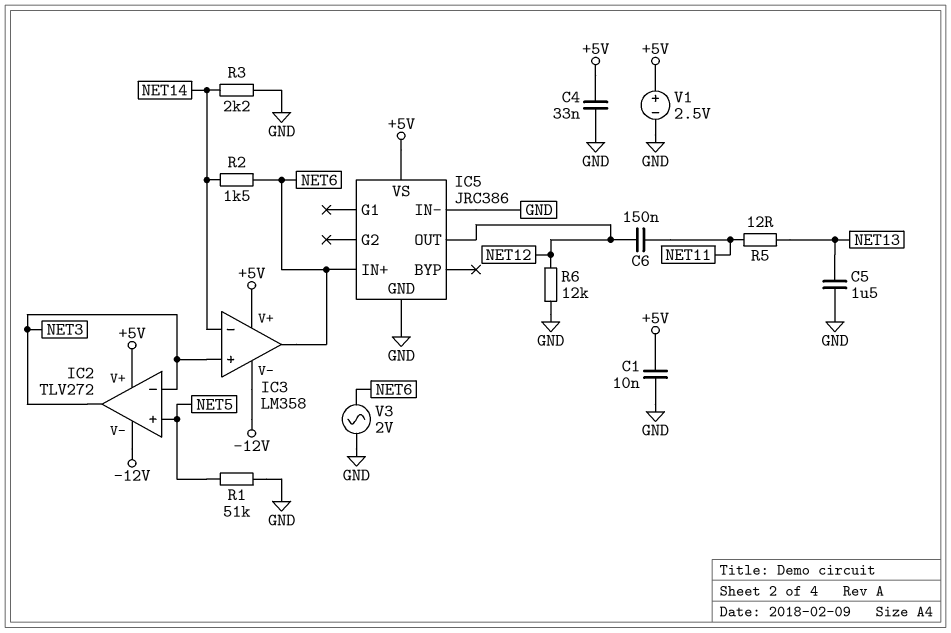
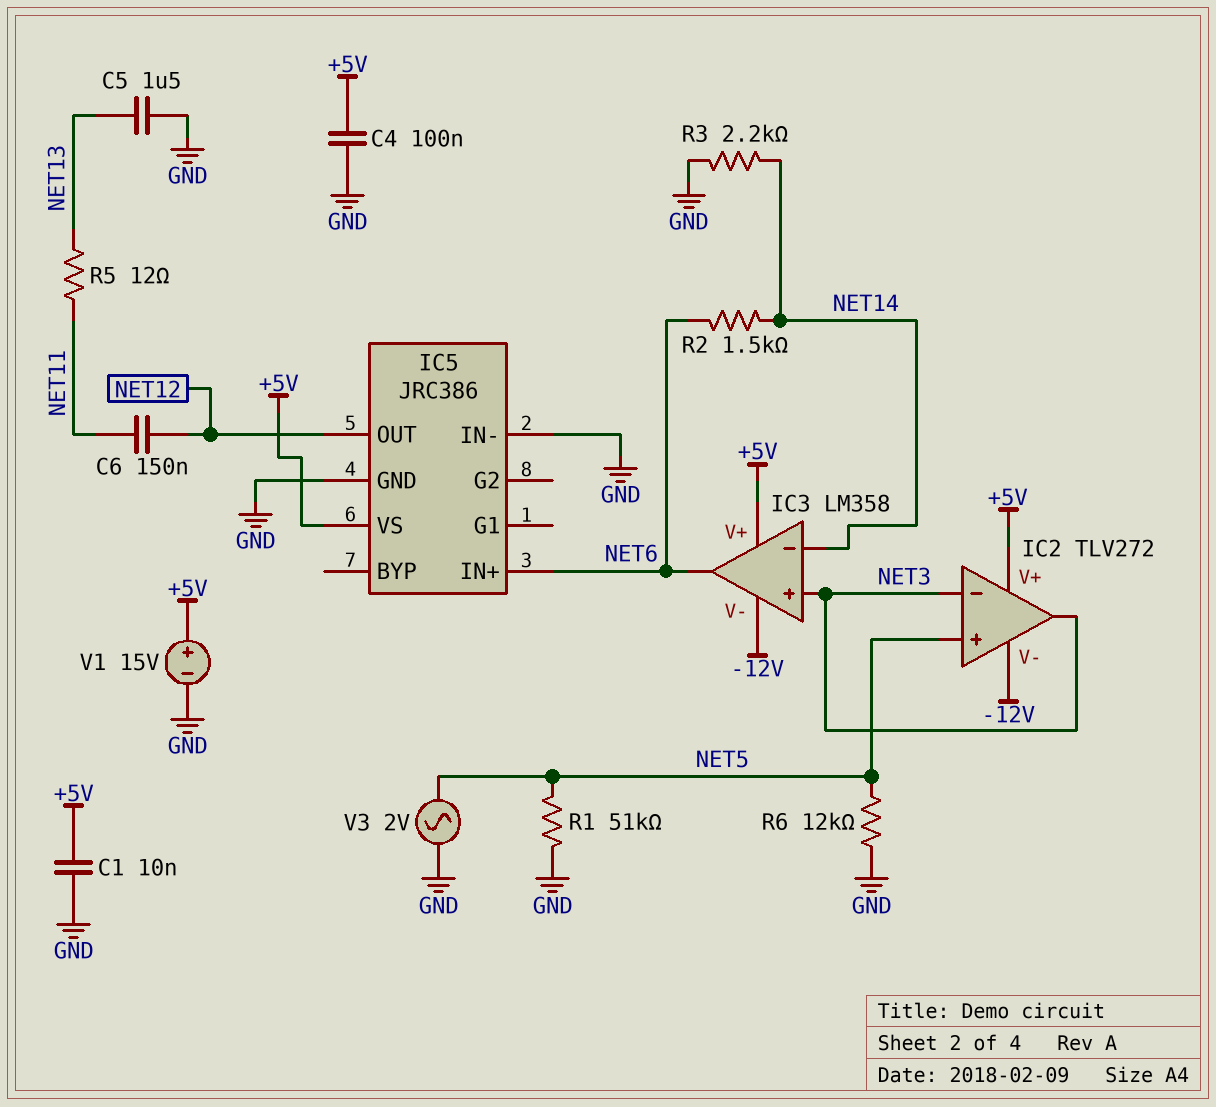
C4: 33nF (+5V, GND) -> 100nF (+5V, GND)
R6: 12k (GND, NET12) -> 12k (GND, NET5)
V1: 2.5V (plus +5V, minus GND) -> 15V (plus +5V, minus GND)
V3: AC 2V (GND, NET6) -> AC 2V (GND, NET5)

